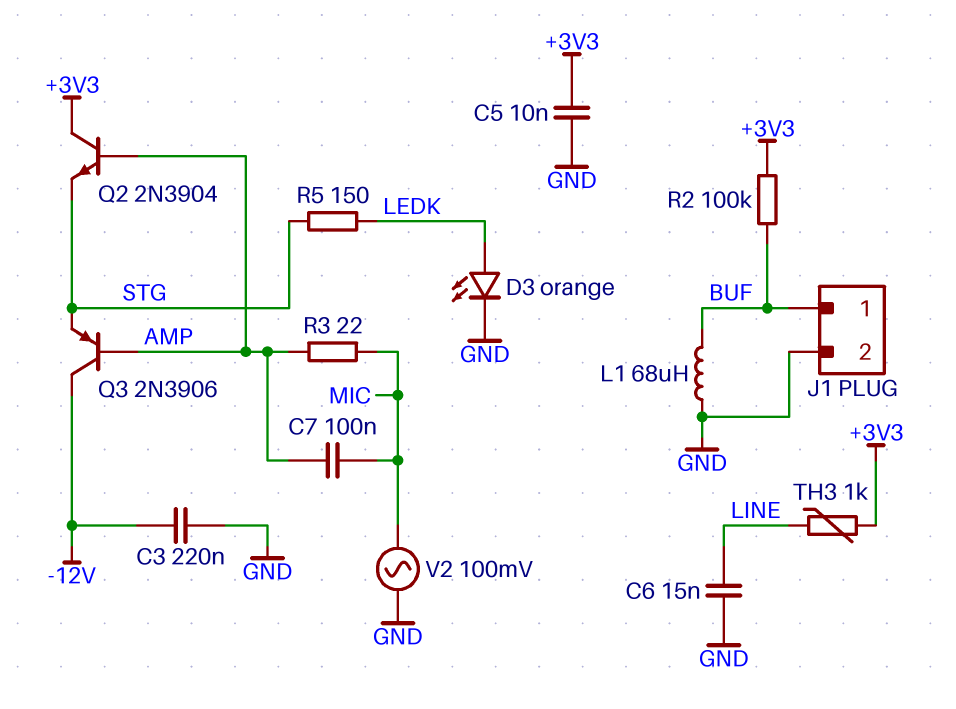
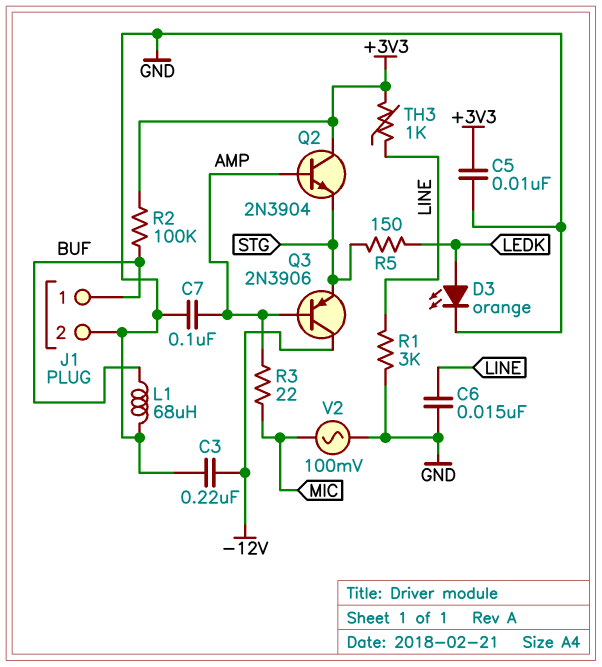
C7: 100nF (AMP, MIC) -> 100nF (AMP, GND)
R1: none -> 3k (GND, LINE)

